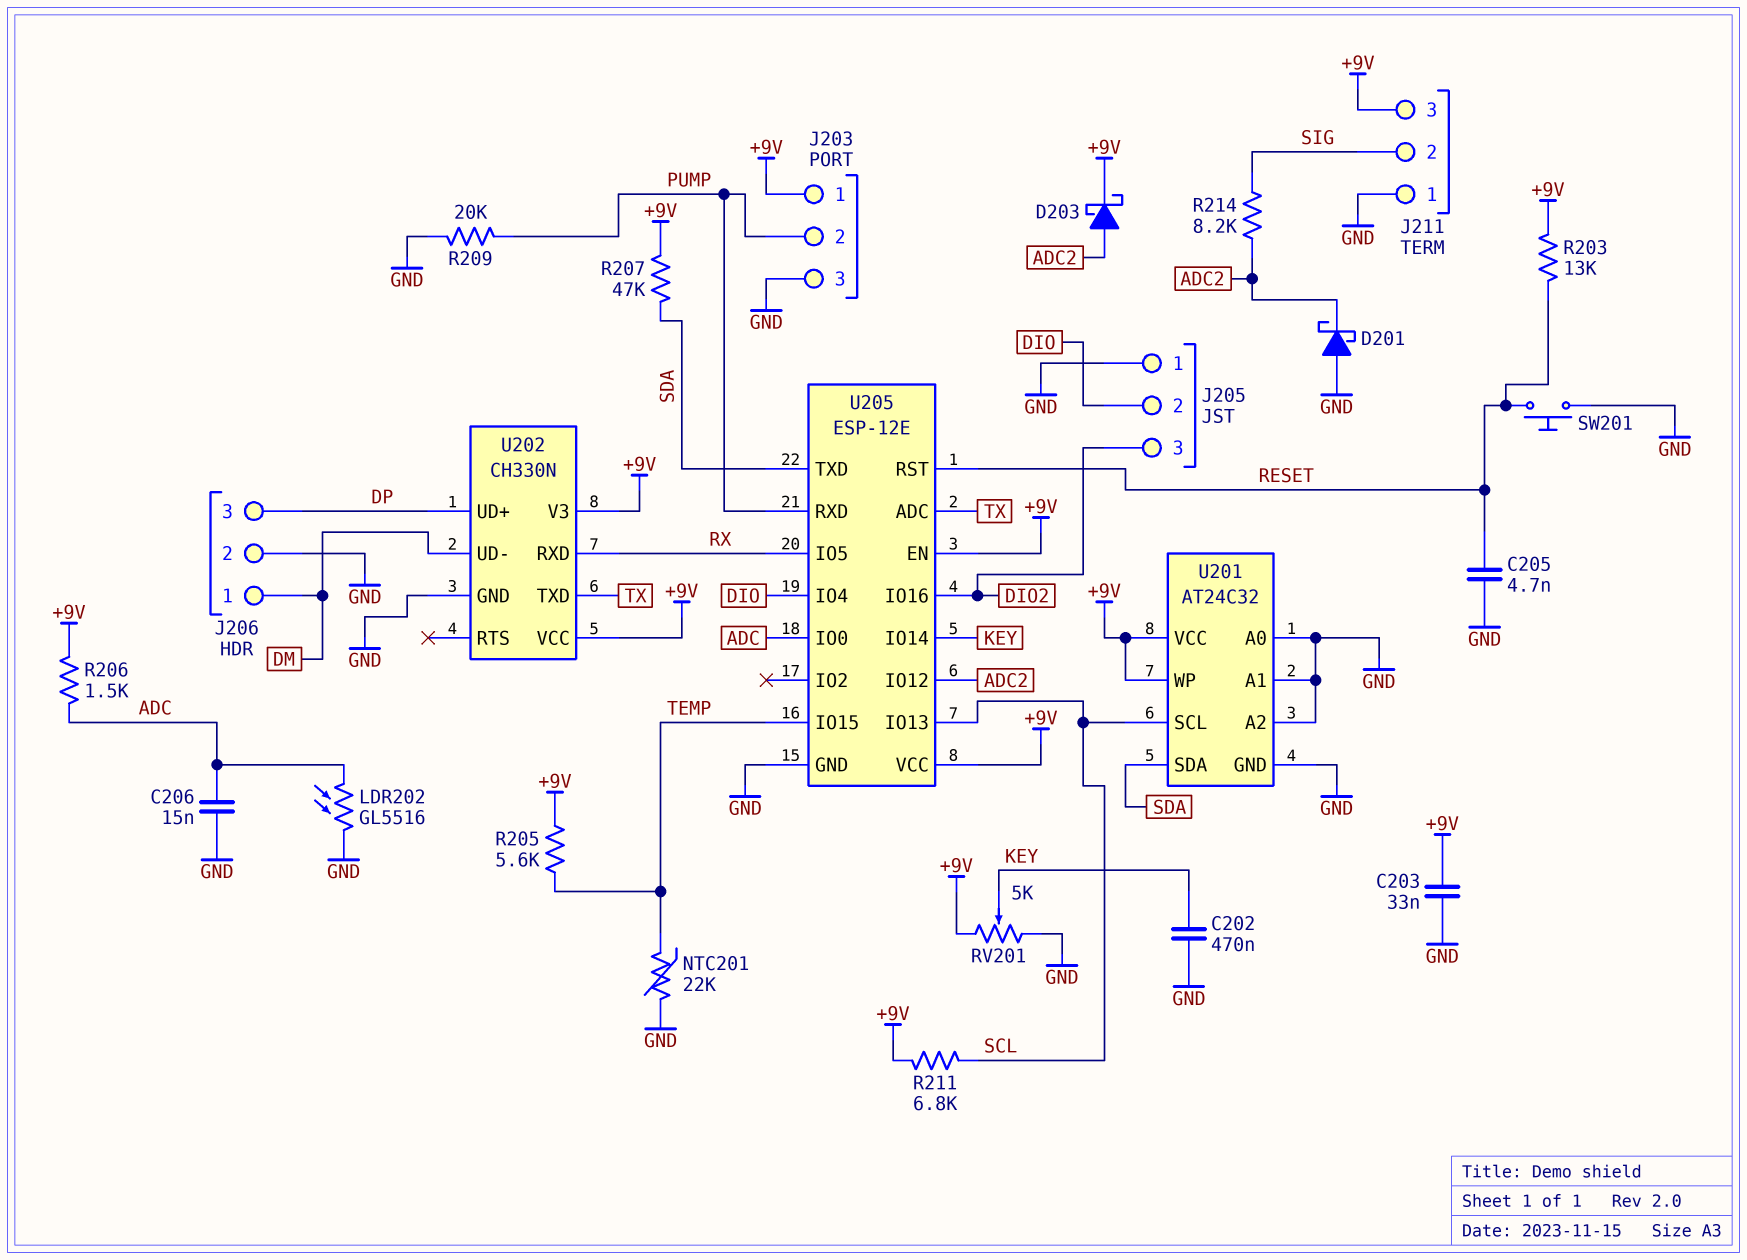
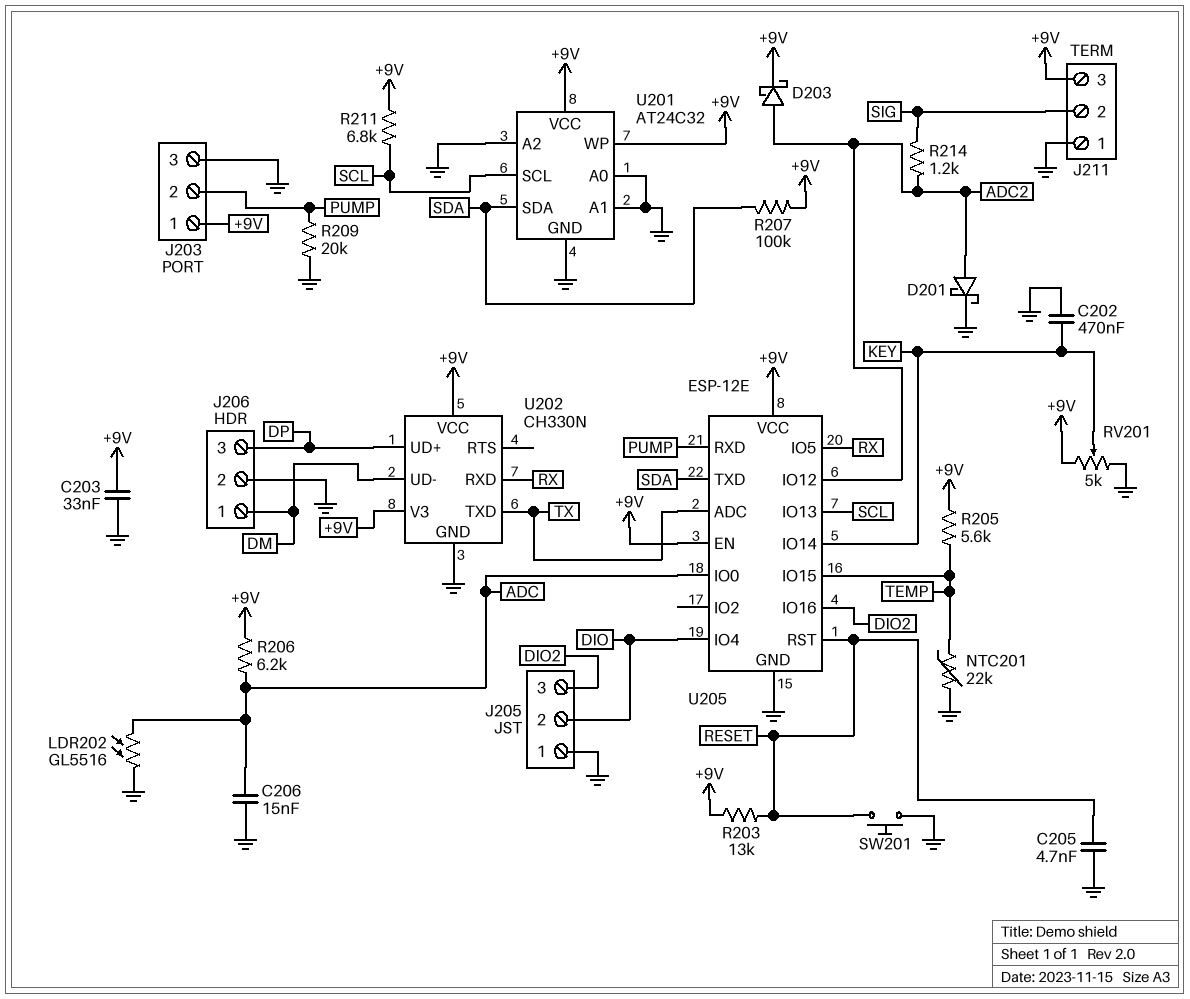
D201: schottky (A GND, K ADC2) -> schottky (A ADC2, K GND)
R206: 1.5k (+9V, ADC) -> 6.2k (+9V, ADC)
R207: 47k (+9V, SDA) -> 100k (+9V, SDA)
R214: 8.2k (ADC2, SIG) -> 1.2k (ADC2, SIG)

